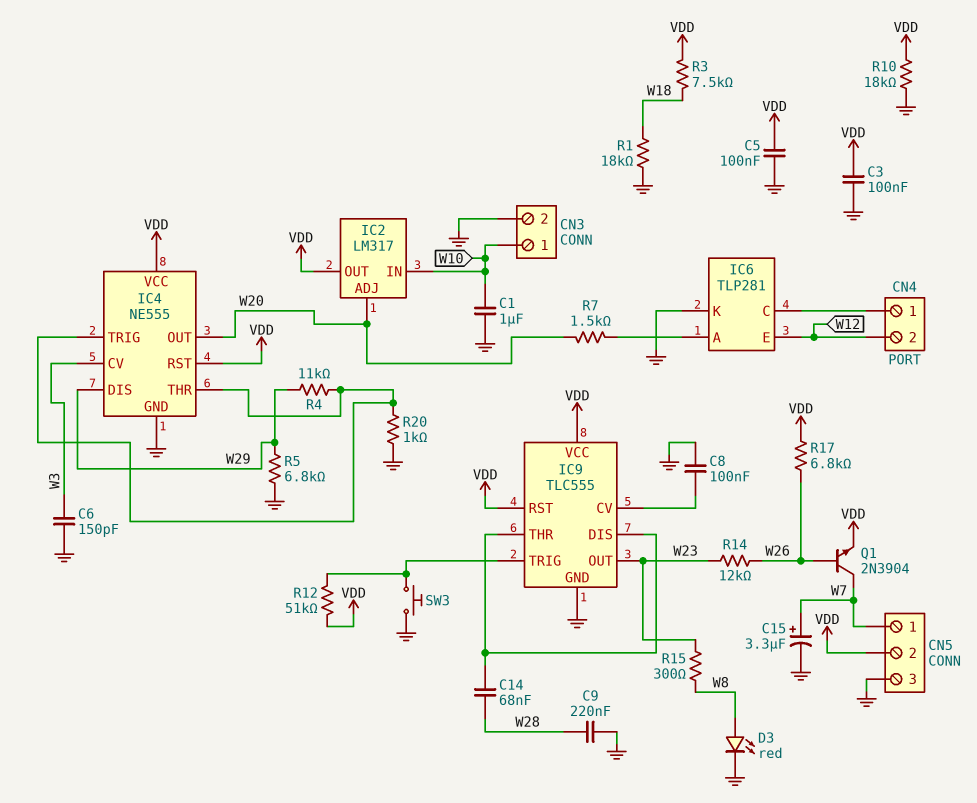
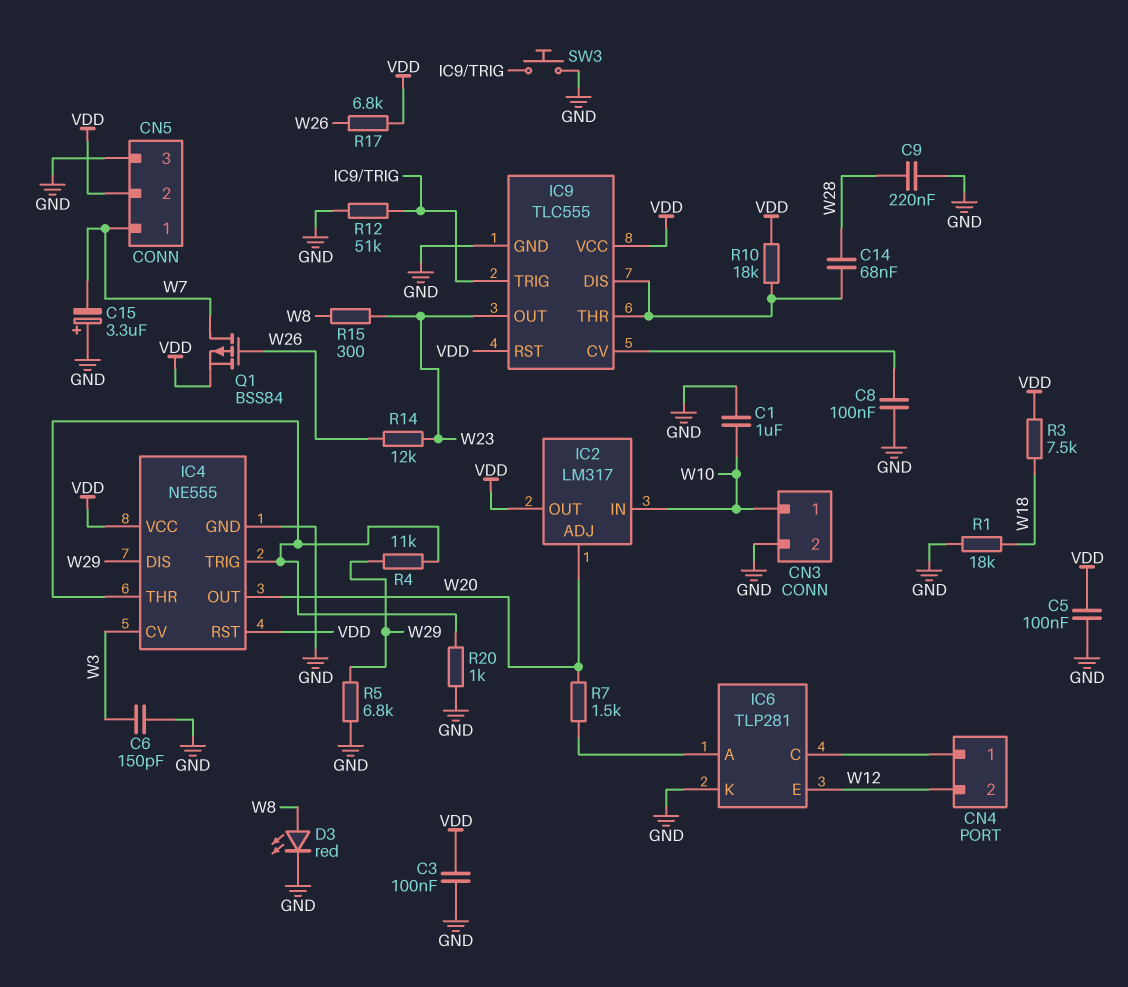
C15: 3.3uF (plus W7, minus GND) -> 3.3uF (plus GND, minus W7)
Q1: NPN 2N3904 (B W26, C W7, E VDD) -> PMOS BSS84 (G W26, D W7, S VDD)
R10: 18k (GND, VDD) -> 18k (IC9/DIS, VDD)
R12: 51k (IC9/TRIG, VDD) -> 51k (GND, IC9/TRIG)

